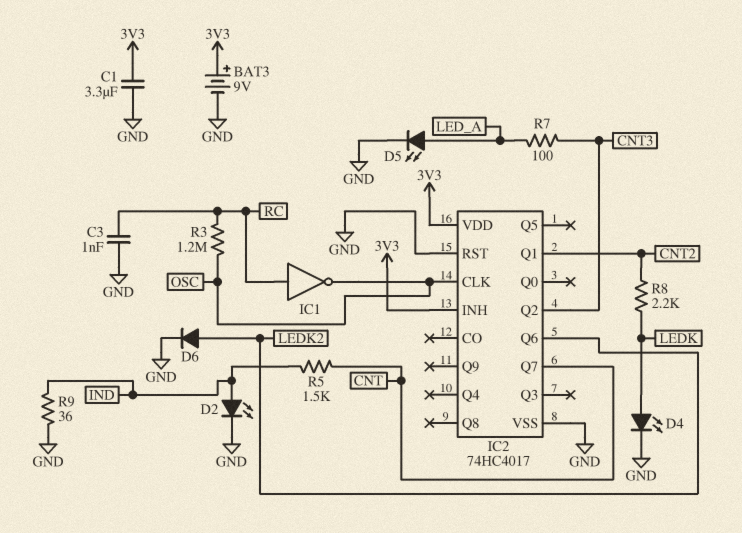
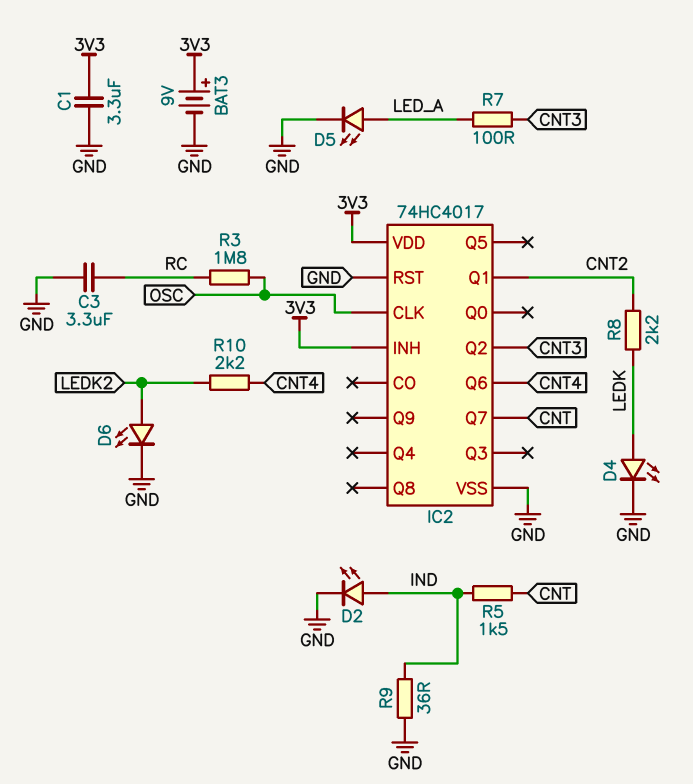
C3: 1nF (GND, RC) -> 3.3uF (GND, RC)
D6: diode (A LEDK2, K GND) -> LED (A LEDK2, K GND)
IC1: NOT (in RC, out OSC) -> none
IC2 pin Q6: LEDK2 -> CNT4
R3: 1.2M (OSC, RC) -> 1.8M (OSC, RC)
R10: none -> 2.2k (CNT4, LEDK2)

